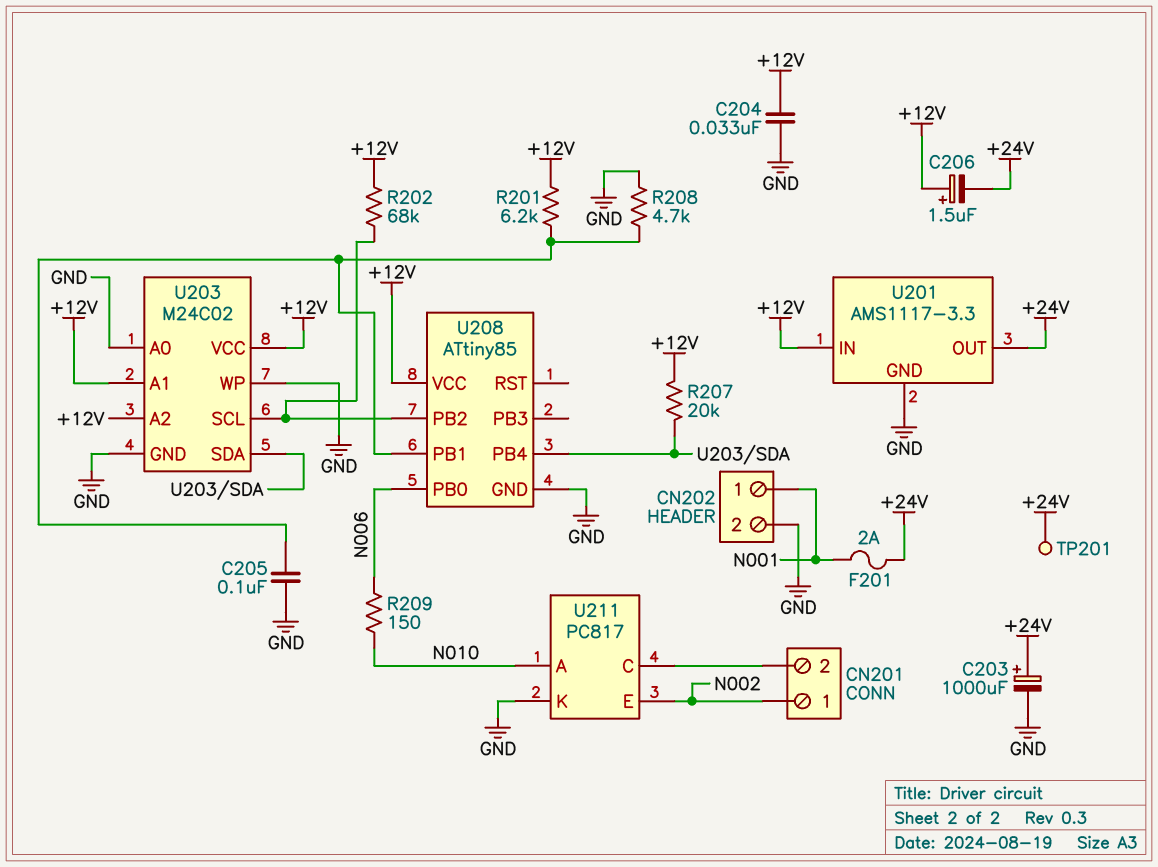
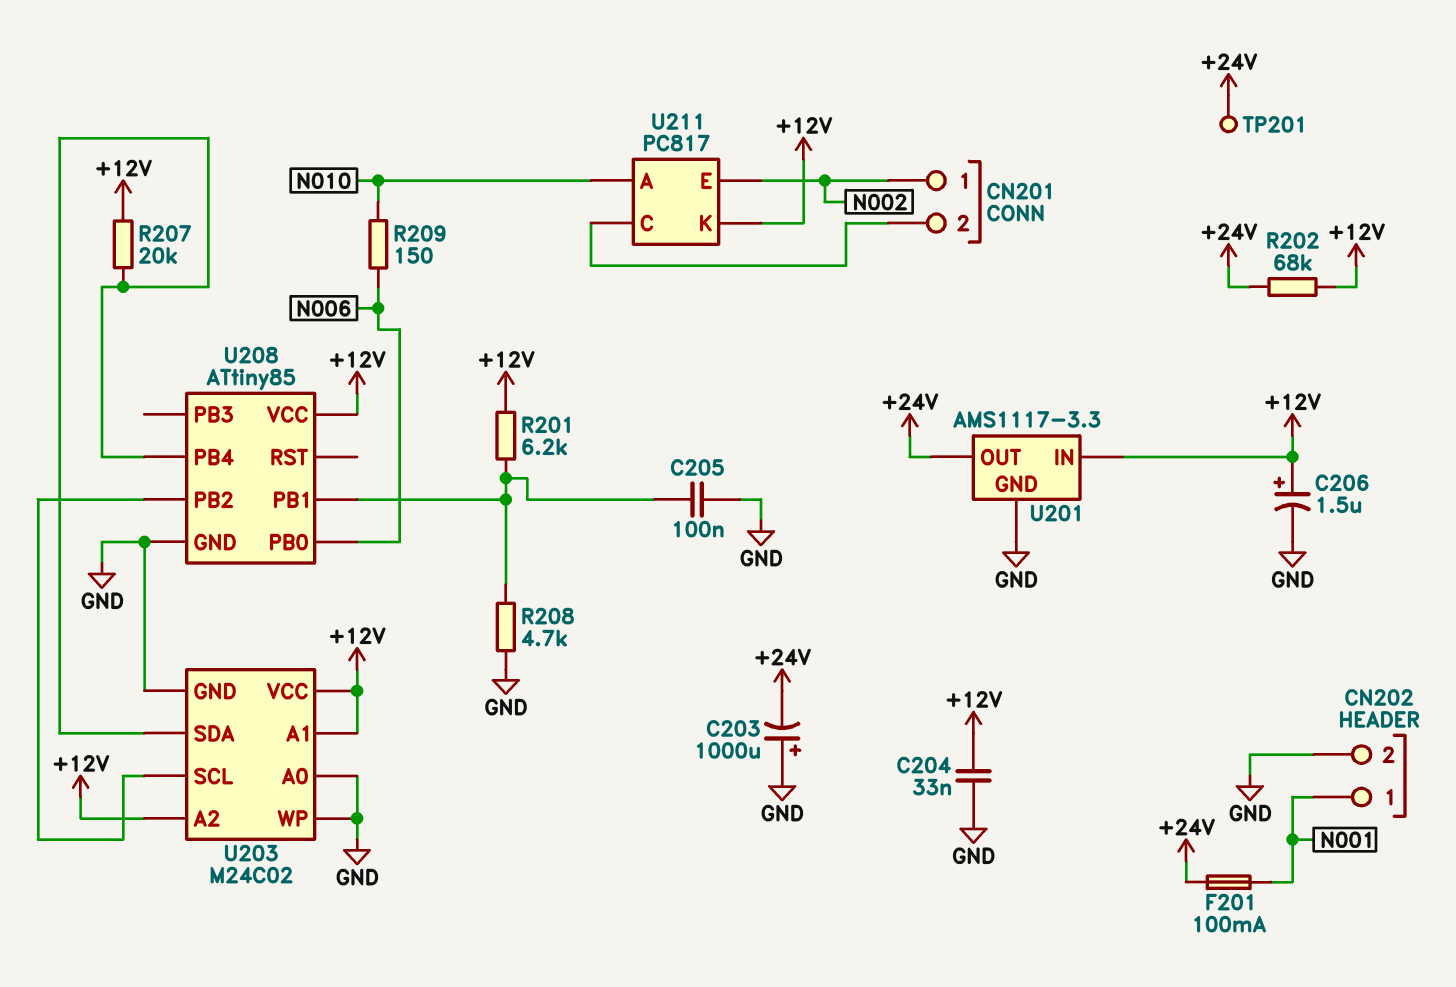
C203: 1000uF (plus +24V, minus GND) -> 1000uF (plus GND, minus +24V)
C206: 1.5uF (plus +12V, minus +24V) -> 1.5uF (plus +12V, minus GND)
F201: 2A (+24V, N001) -> 100mA (+24V, N001)
R202: 68k (+12V, U203/SCL) -> 68k (+12V, +24V)
U211 pin K: GND -> +12V

